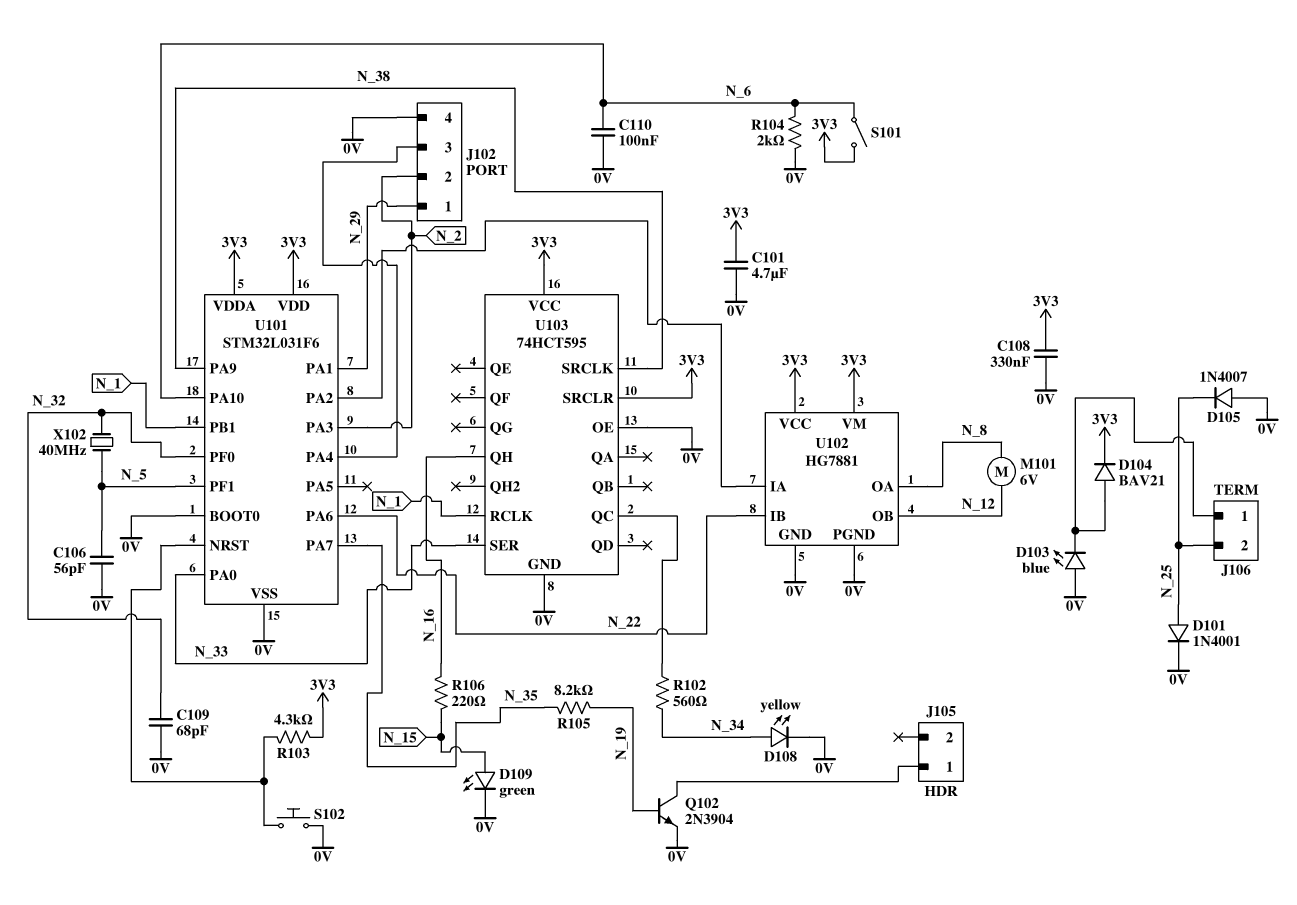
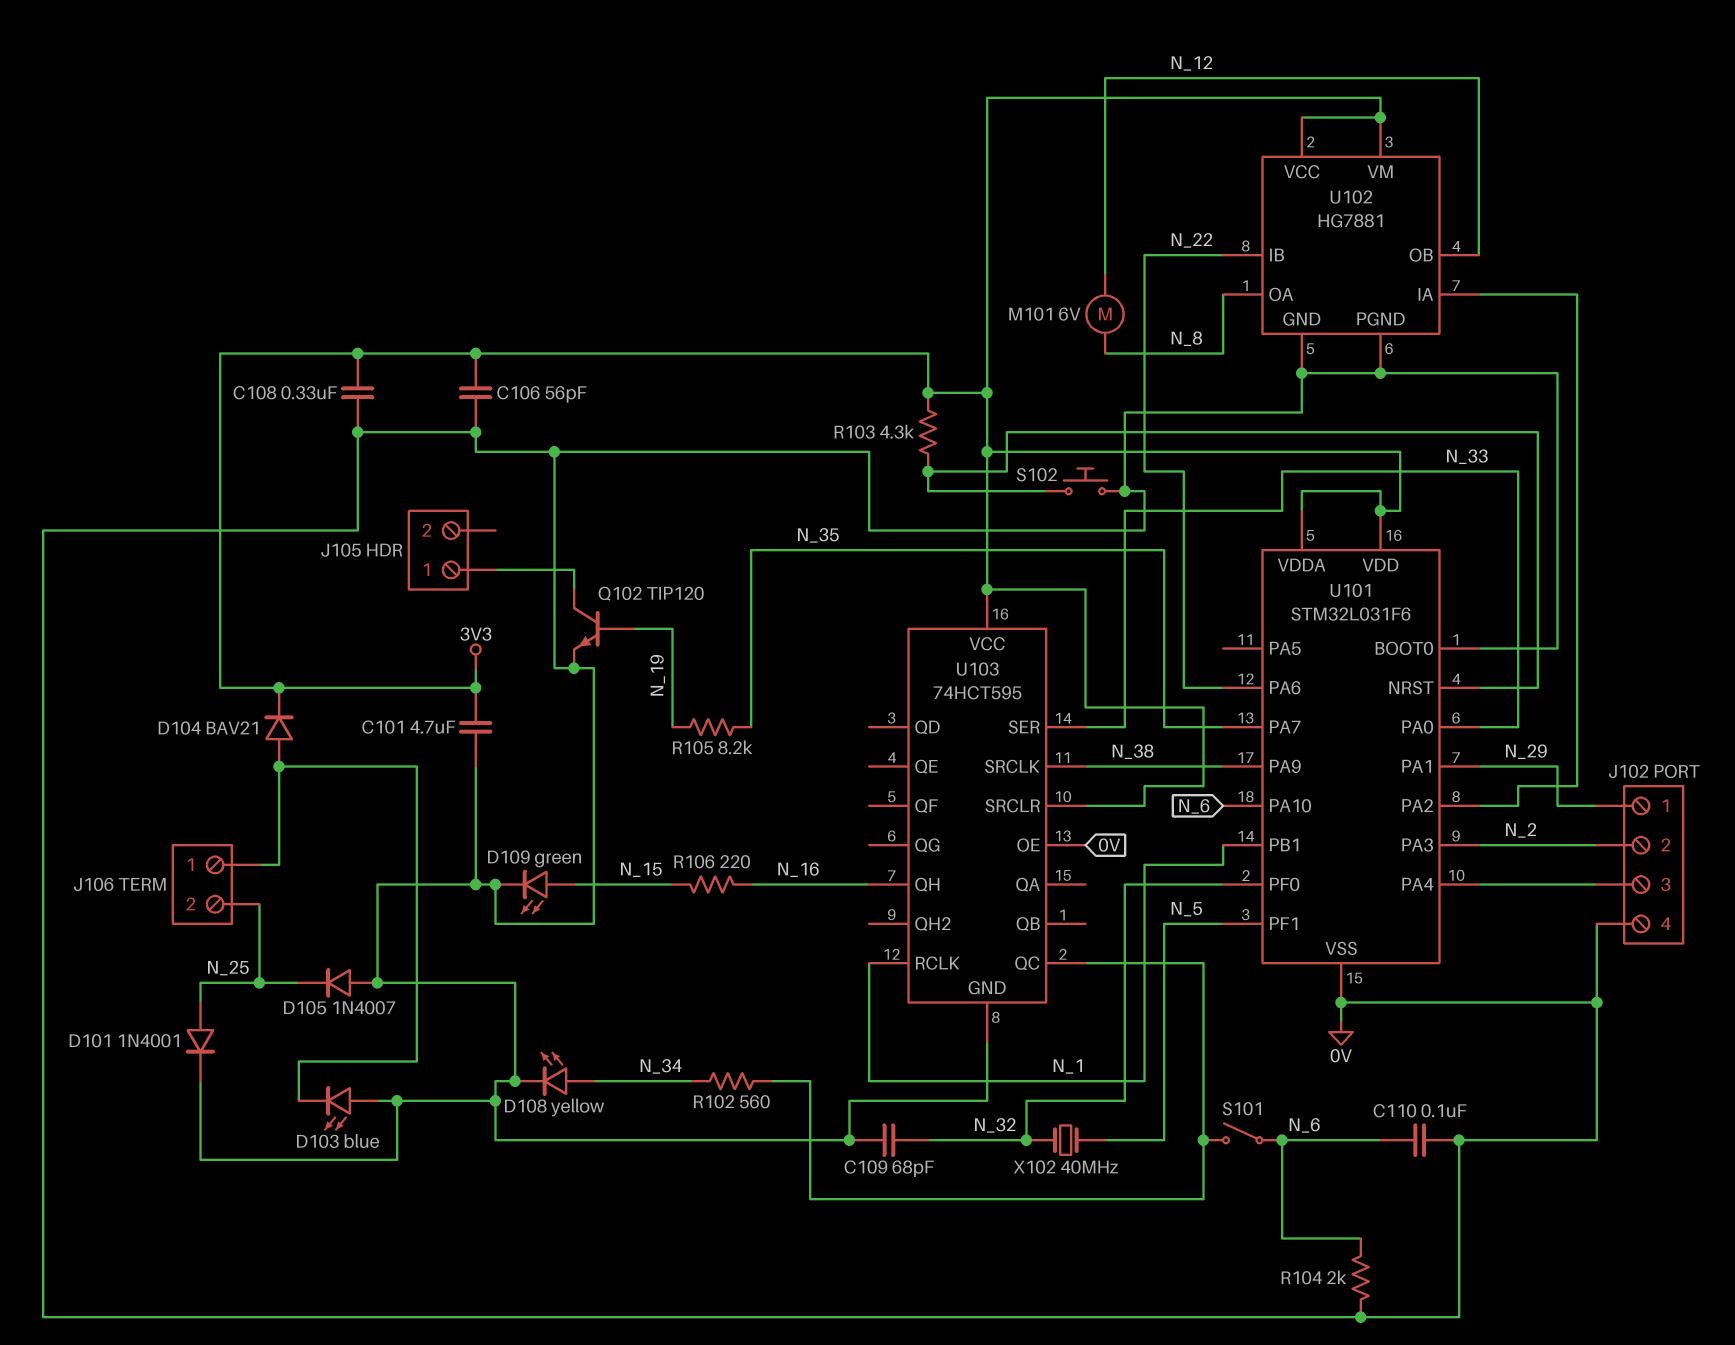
C106: 56pF (0V, N_5) -> 56pF (0V, 3V3)
Q102: NPN 2N3904 (B N_19, C J105/1, E 0V) -> NPN TIP120 (B N_19, C J105/1, E 0V)
S101: switch (3V3, N_6) -> switch (N_6, U103/QC)

